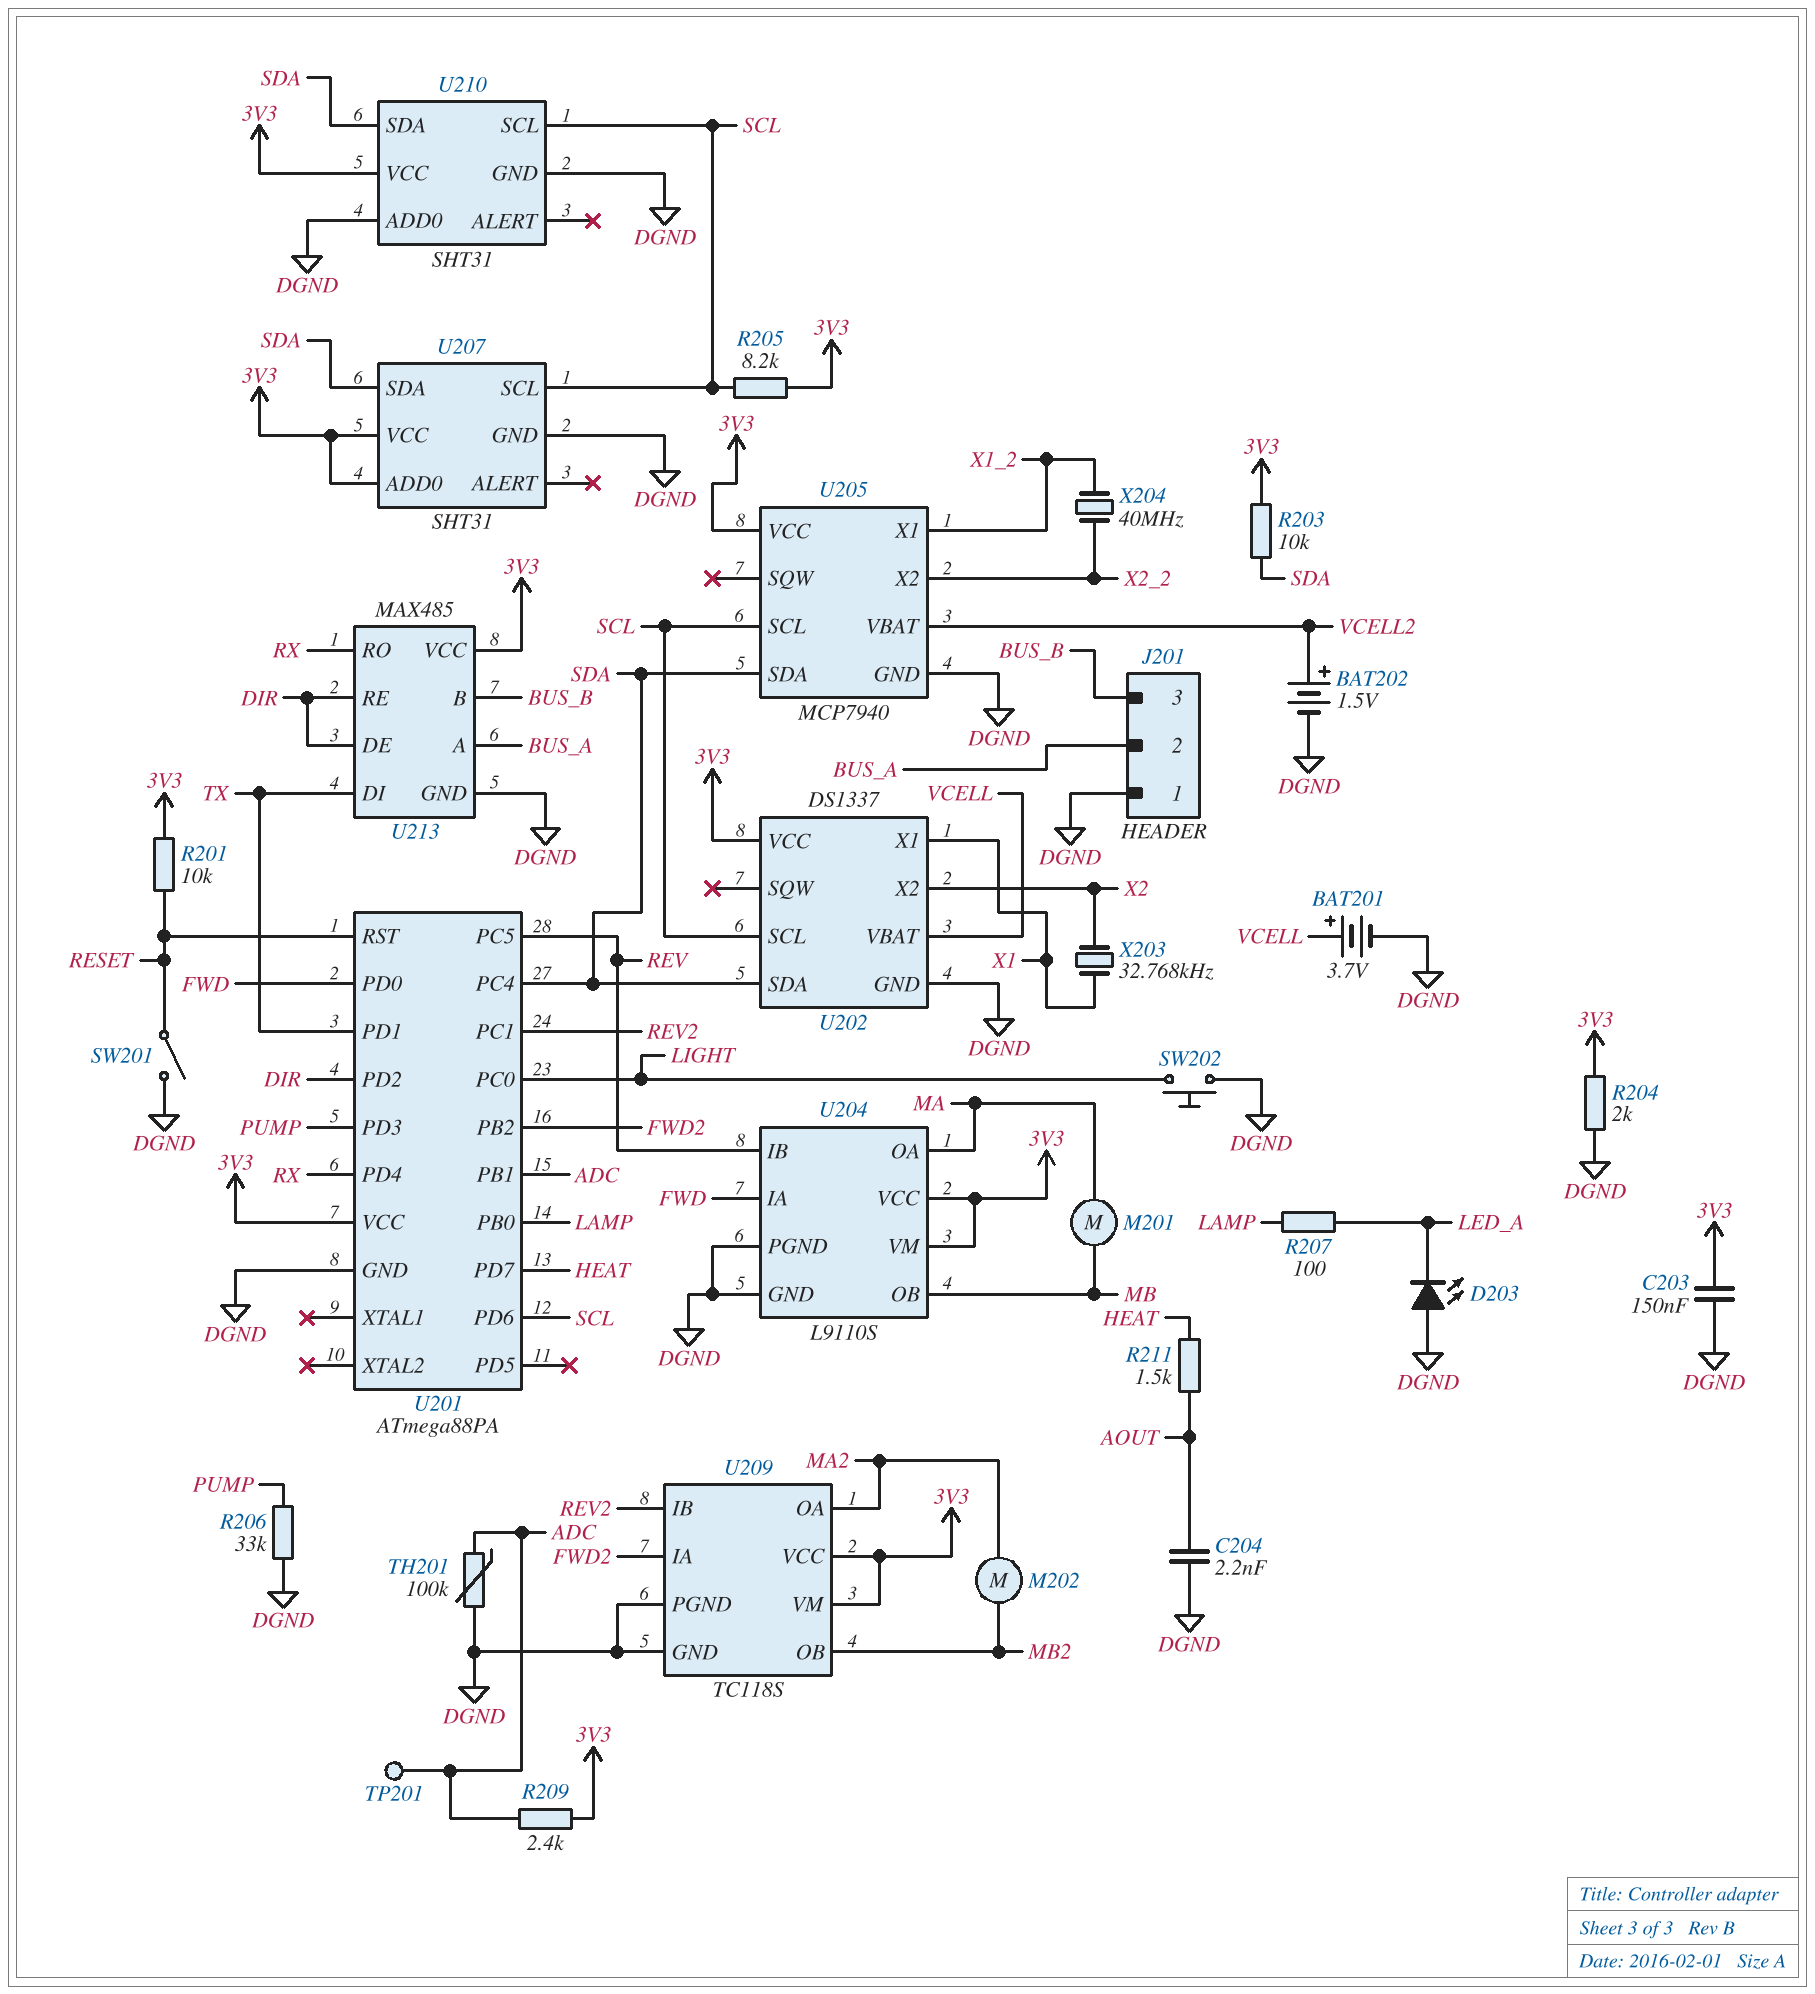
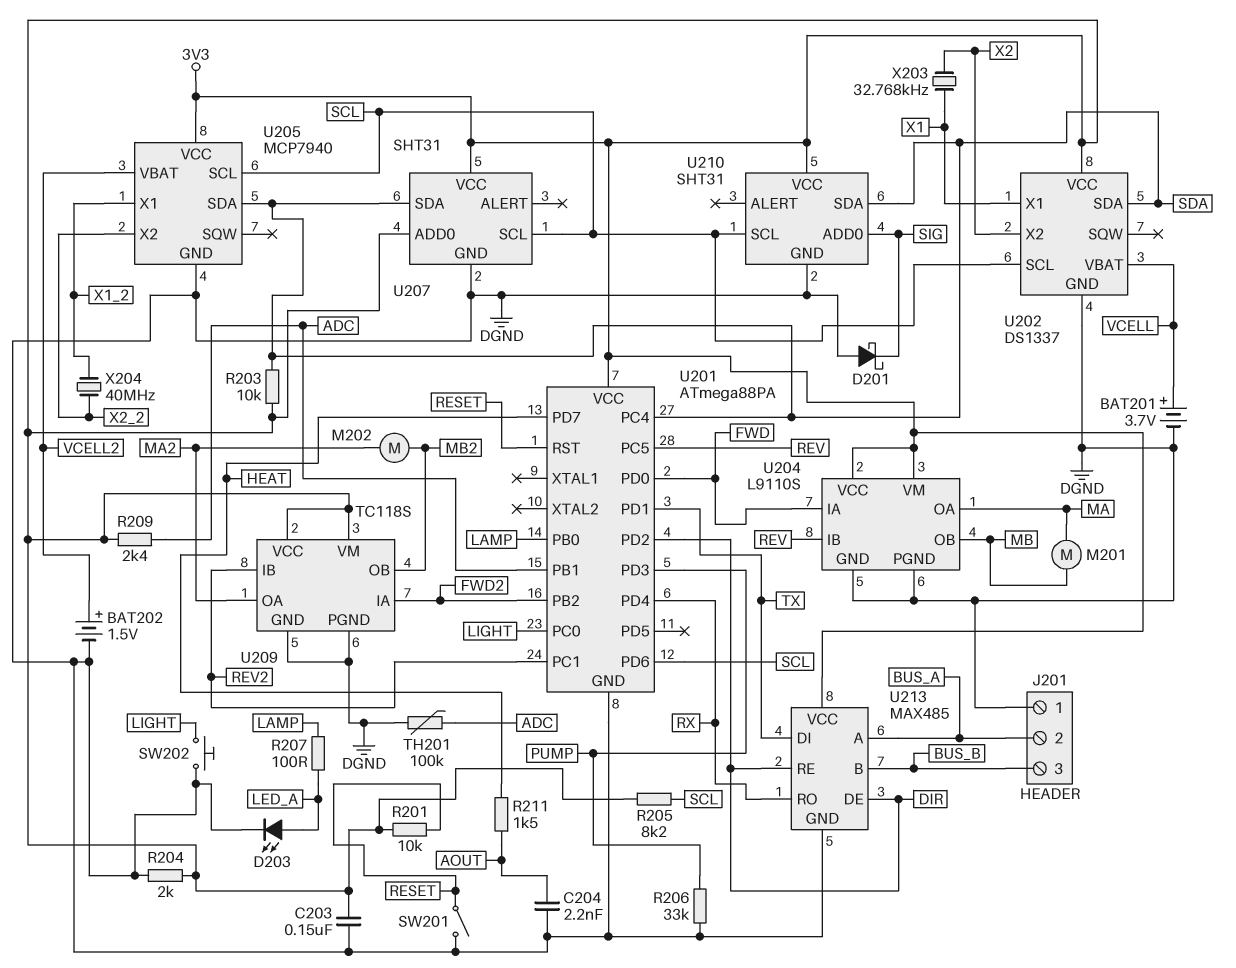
D201: none -> schottky (A DGND, K SIG)
D203: LED (A DGND, K LED_A) -> LED (A LED_A, K DGND)
TP201: test point (ADC) -> none
U210 pin ADD0: DGND -> SIG

